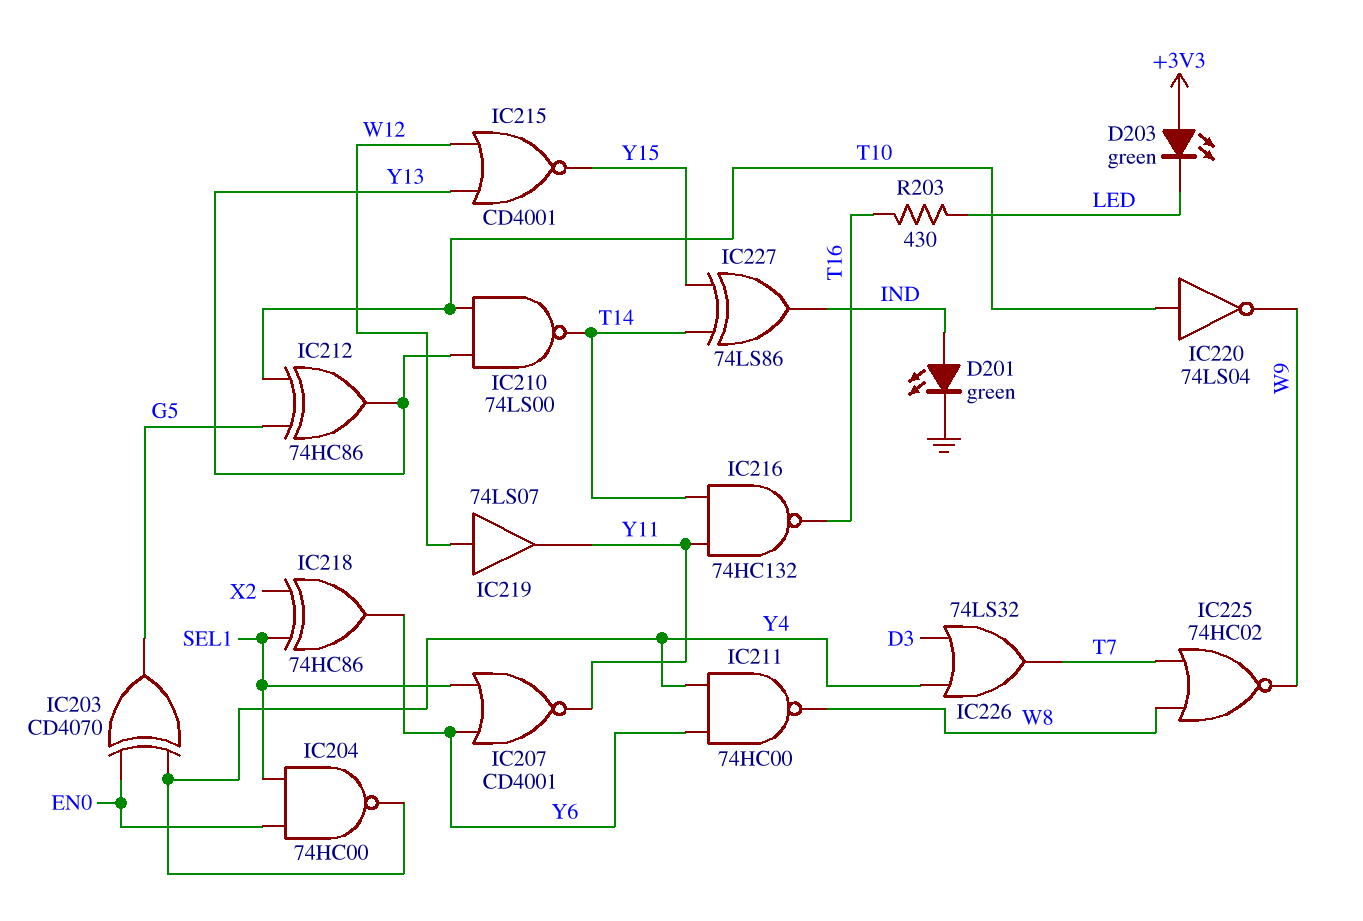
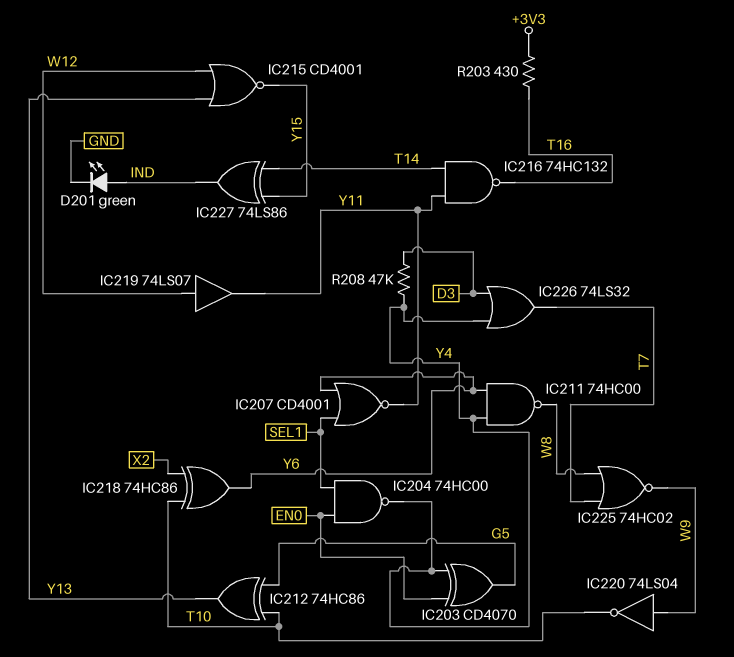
D203: LED green (A +3V3, K LED) -> none
IC210: NAND 74LS00 (in T10, in Y13, out T14) -> none
IC218: XOR 74HC86 (in SEL1, in X2, out Y6) -> XOR 74HC86 (in T10, in X2, out Y6)
IC220: NOT 74LS04 (in T10, out W9) -> NOT 74LS04 (in W9, out T10)
R203: 430 (LED, T16) -> 430 (+3V3, T16)
R208: none -> 47k (D3, Y4)

